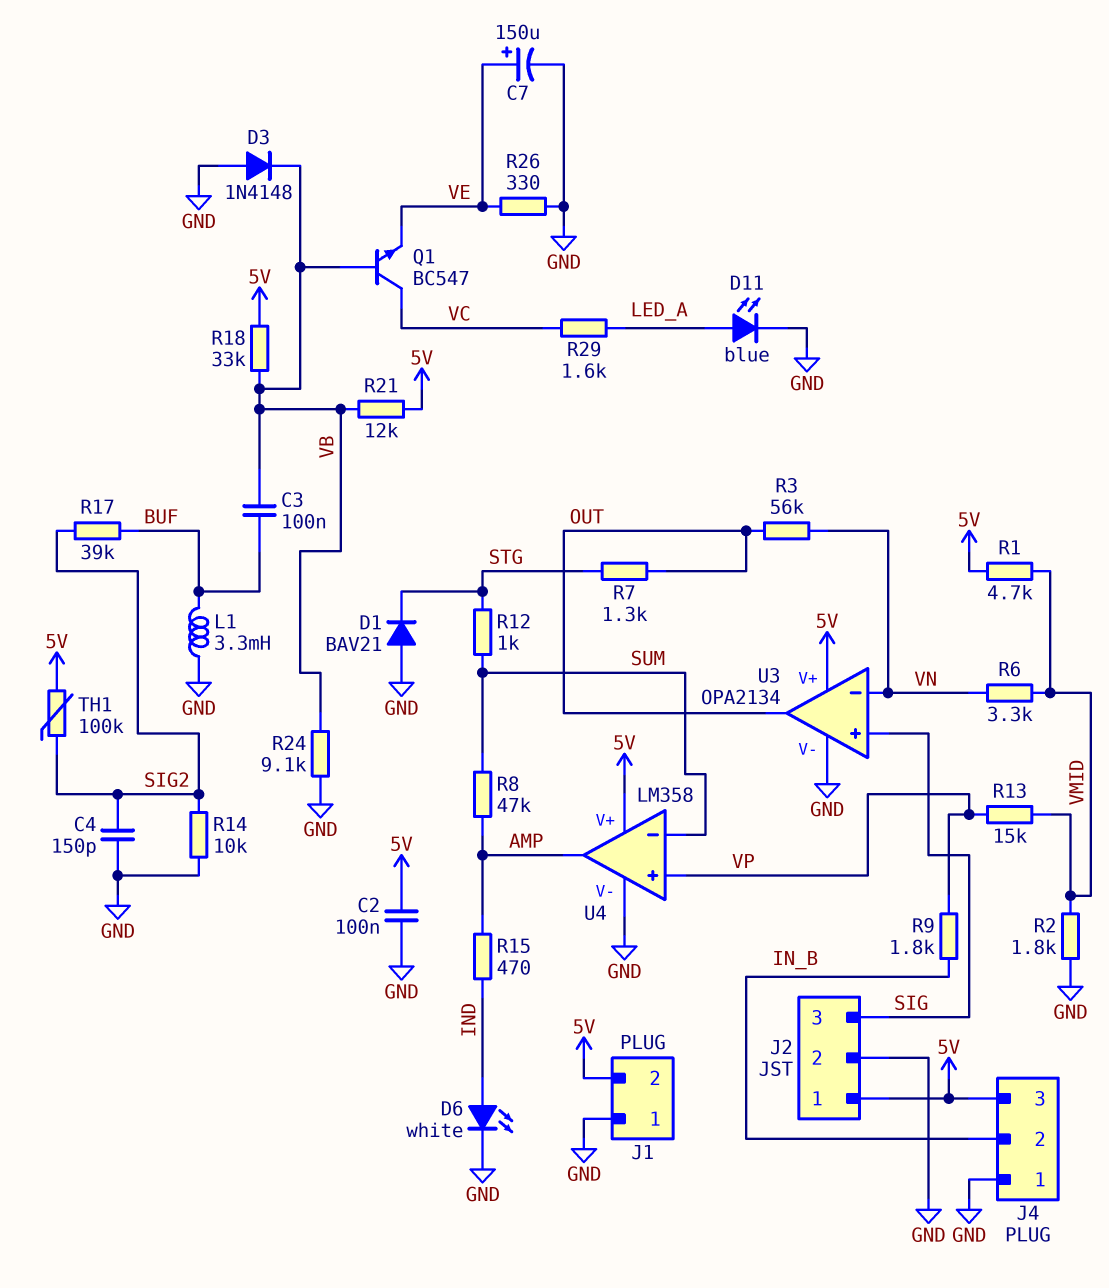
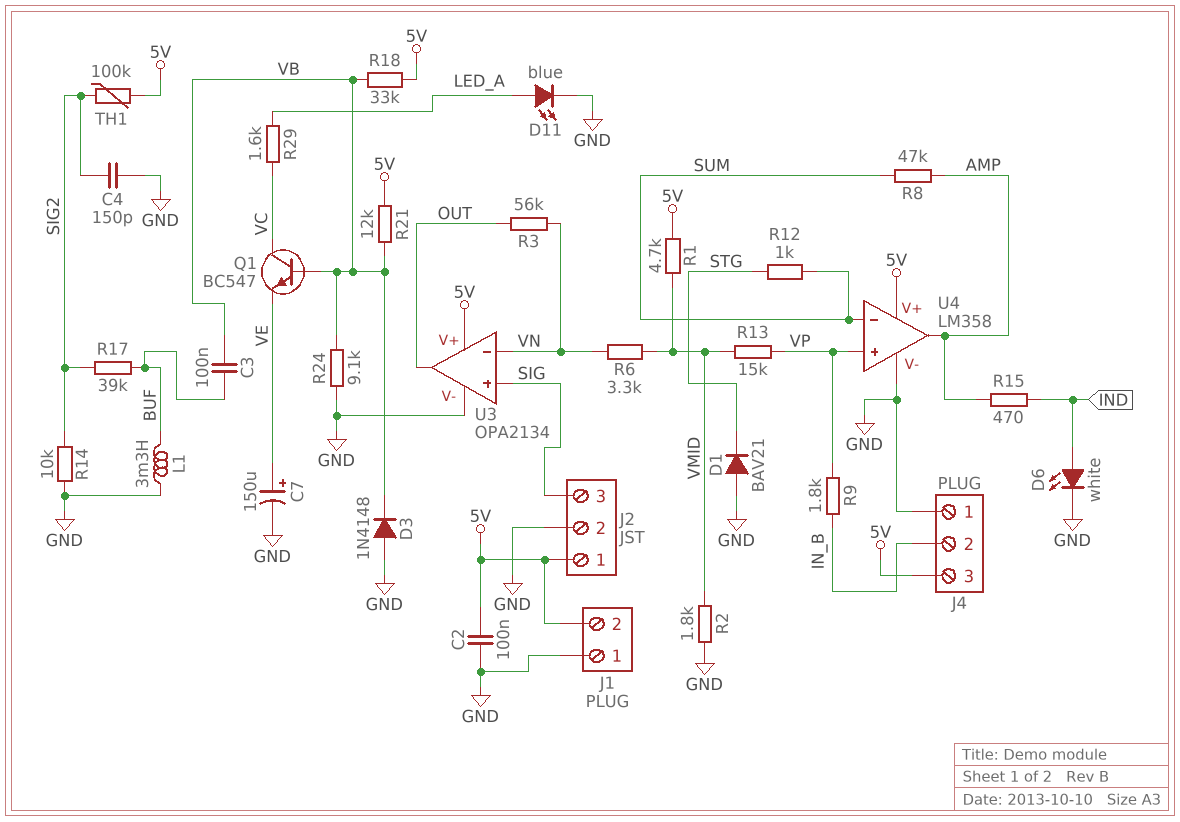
R7: 1.3k (OUT, STG) -> none
R26: 330 (GND, VE) -> none

